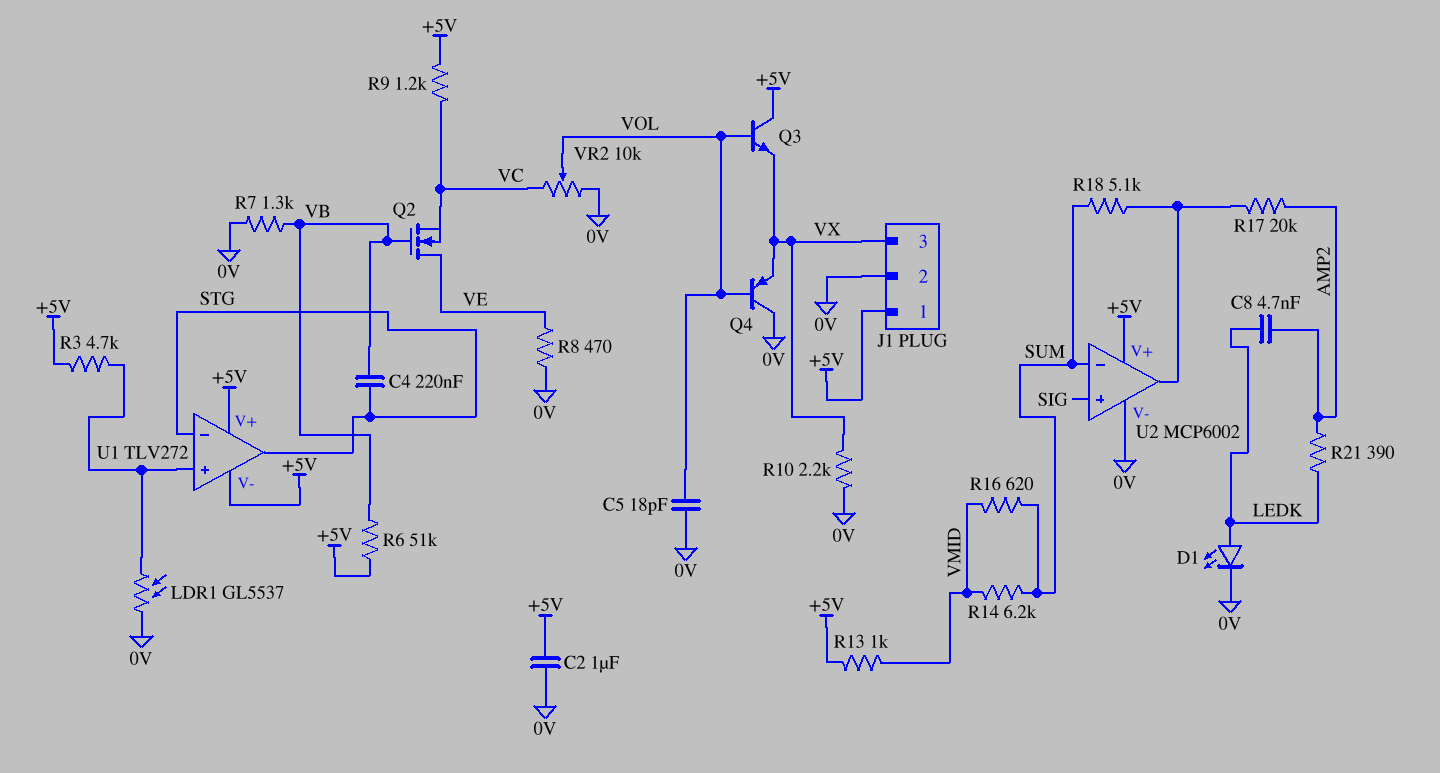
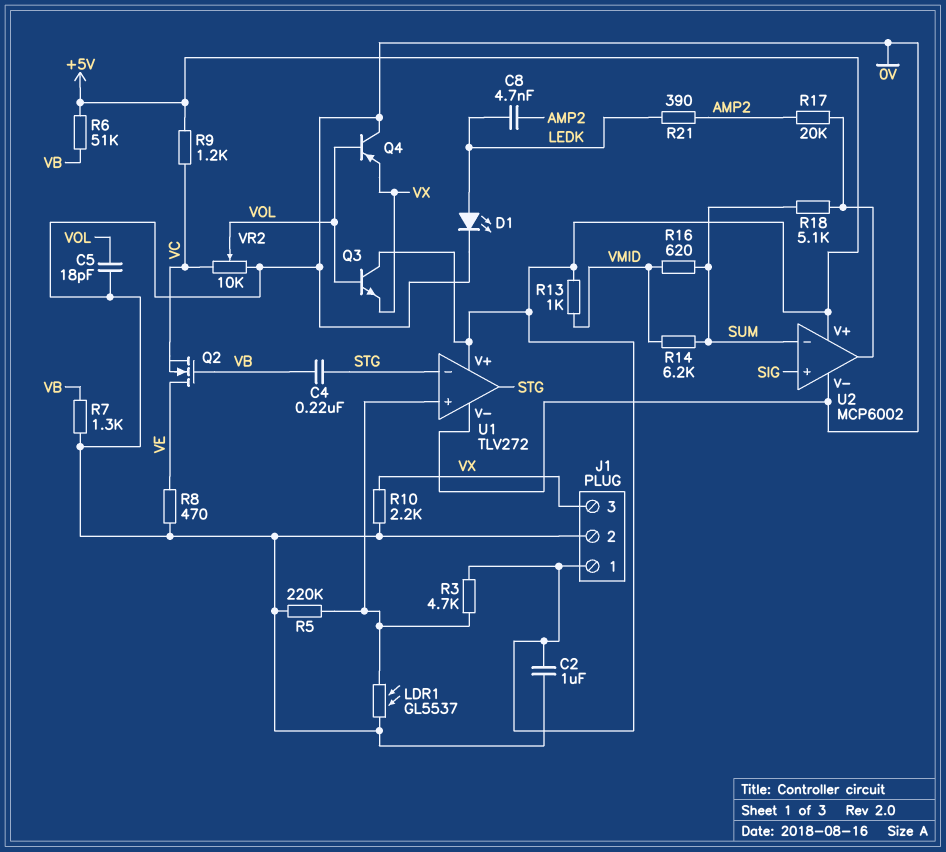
R5: none -> 220k (0V, U1/in+)
U1 pin V-: +5V -> 0V

